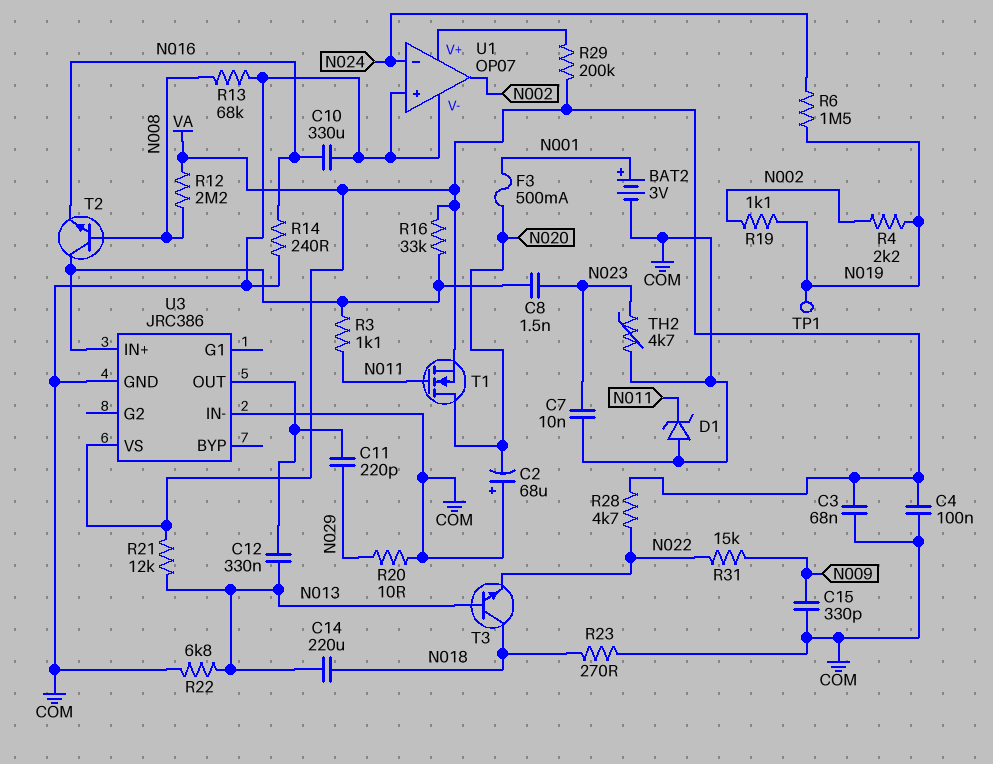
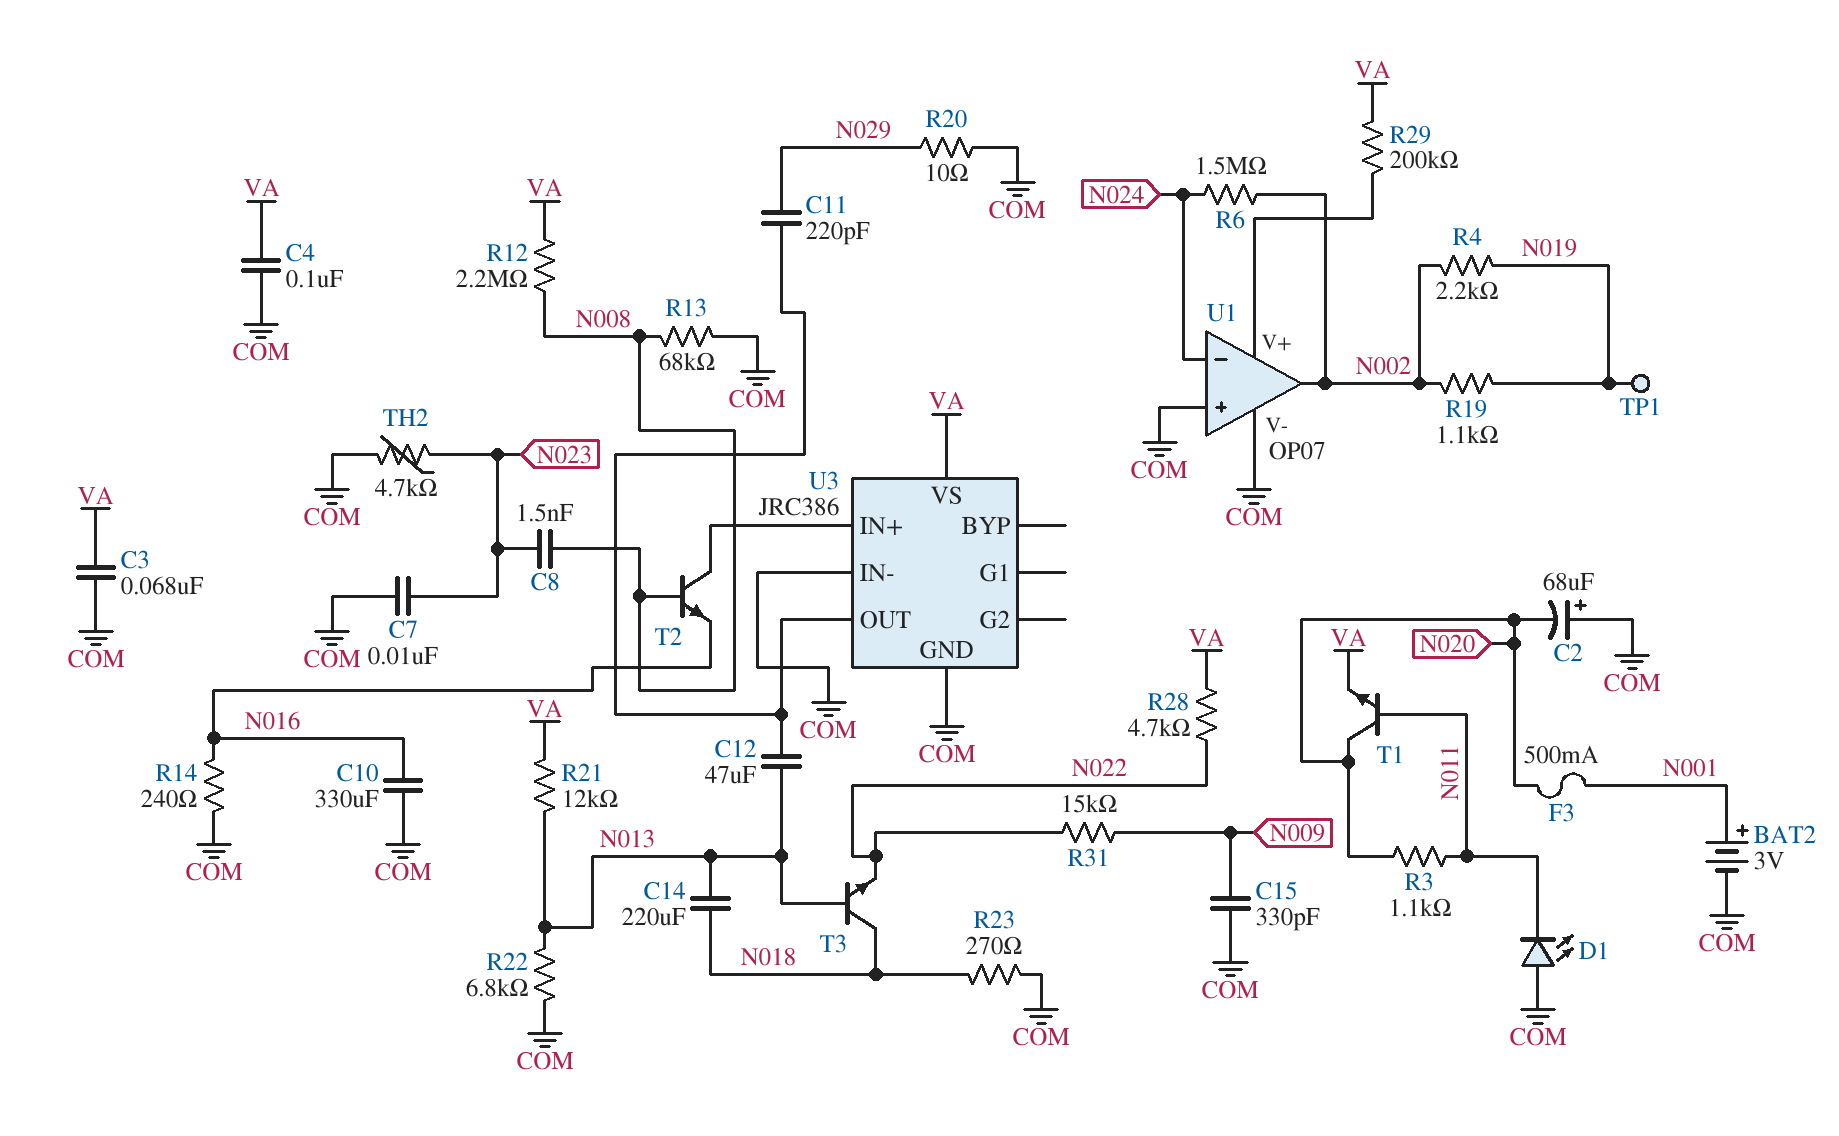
C8: 1.5nF (N023, U3/IN+) -> 1.5nF (N008, N023)
C12: 330nF (N013, U3/OUT) -> 47uF (N013, U3/OUT)
D1: zener (A COM, K N011) -> LED (A COM, K N011)
R3: 1.1k (N011, U3/IN+) -> 1.1k (N011, N020)
R6: 1.5M (N019, N024) -> 1.5M (N002, N024)
R16: 33k (U3/IN+, VA) -> none
T1: NMOS (G N011, D N020, S VA) -> NPN (B N011, C N020, E VA)

